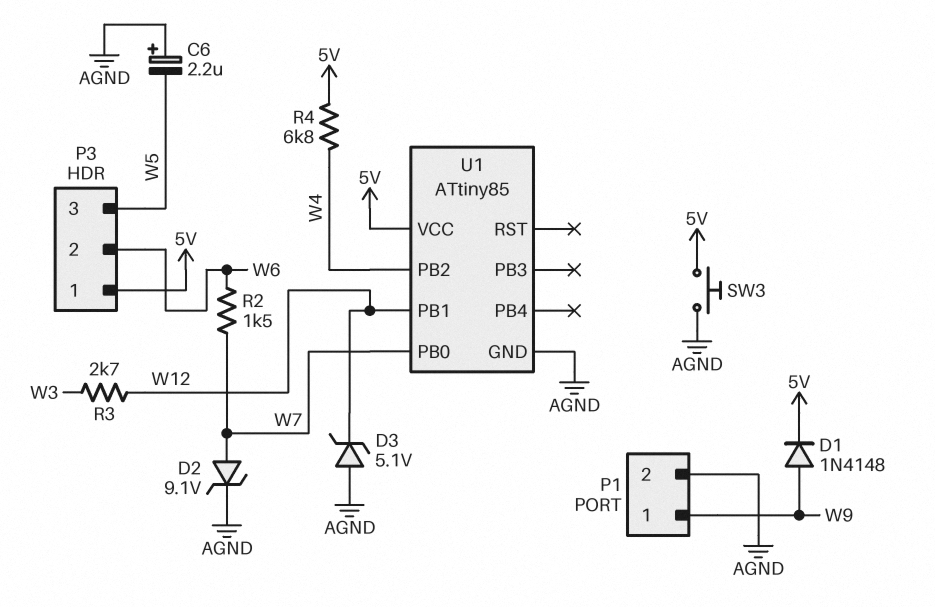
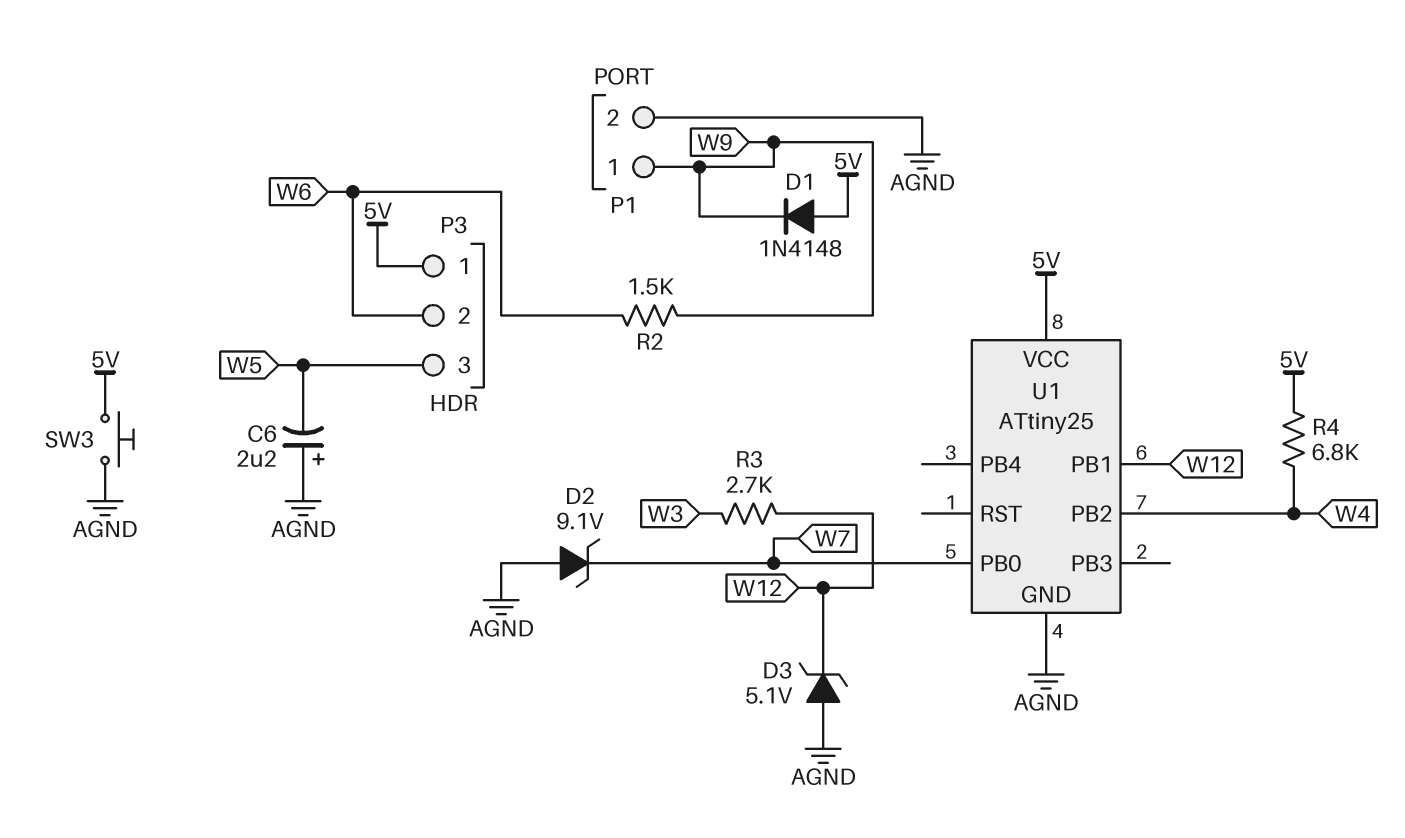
D1: diode 1N4148 (A W9, K 5V) -> diode 1N4148 (A 5V, K W9)
D2: zener 9.1V (A W7, K AGND) -> zener 9.1V (A AGND, K W7)
R2: 1.5k (W6, W7) -> 1.5k (W6, W9)
U1: ATtiny85 -> ATtiny25

